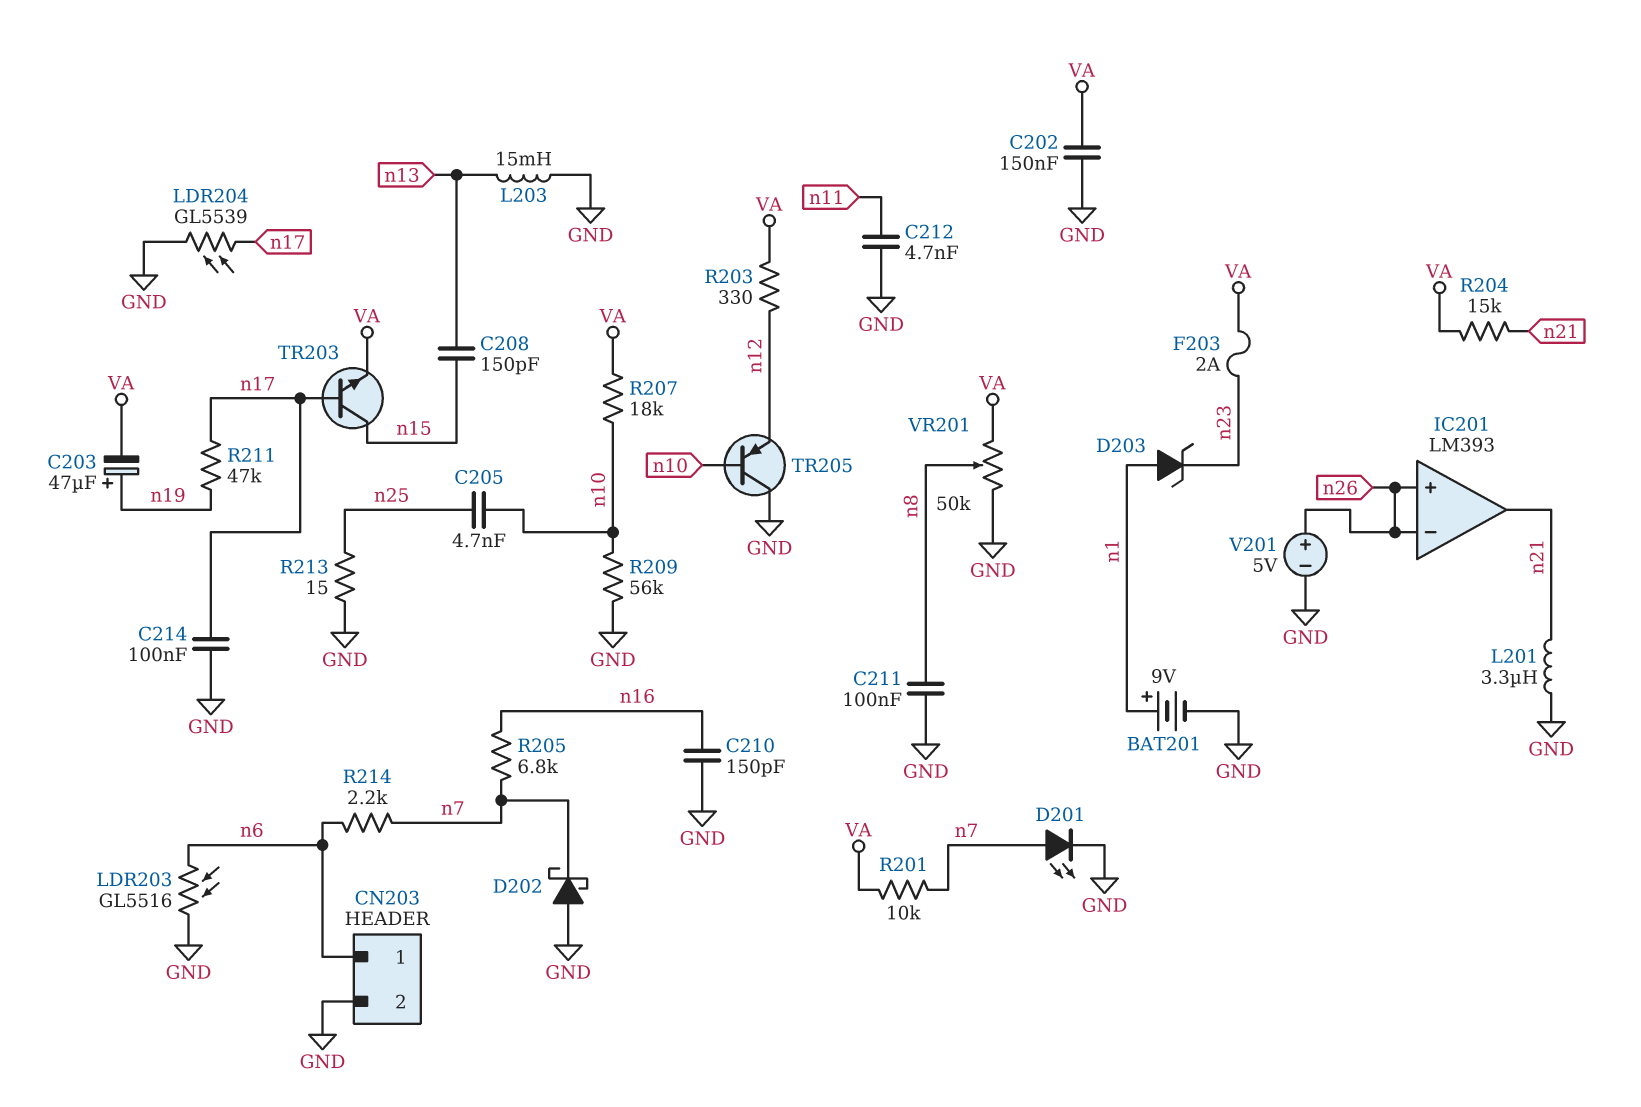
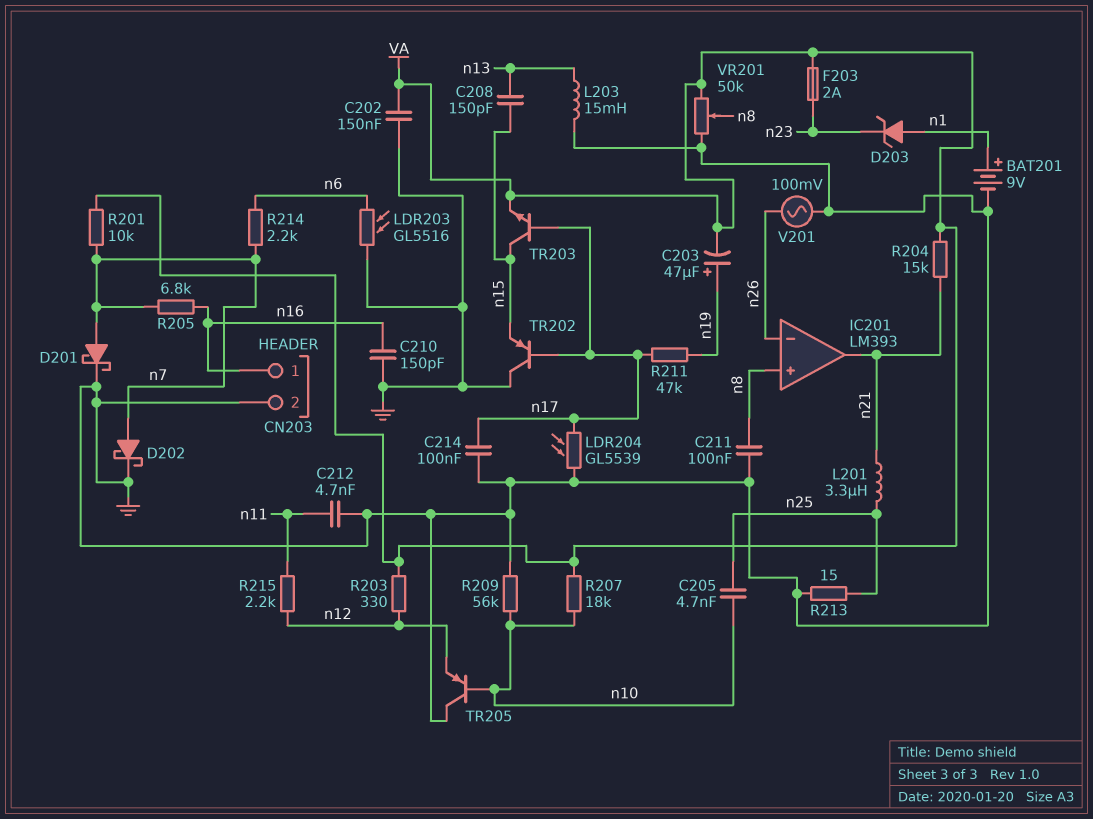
CN203 pin 1: n6 -> n16
D201: LED (A n7, K GND) -> schottky (A n7, K GND)
D202: schottky (A GND, K n7) -> schottky (A n7, K GND)
IC201 pin in+: n26 -> n8
L201: 3.3uH (GND, n21) -> 3.3uH (n21, n25)
R215: none -> 2.2k (n11, n12)
TR202: none -> PNP (B n17, C GND, E n15)
V201: 5V (plus n26, minus GND) -> AC 100mV (GND, n26)

